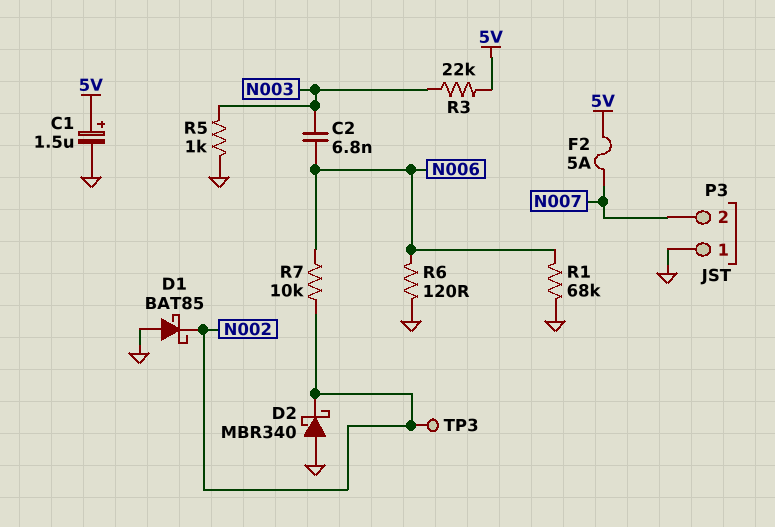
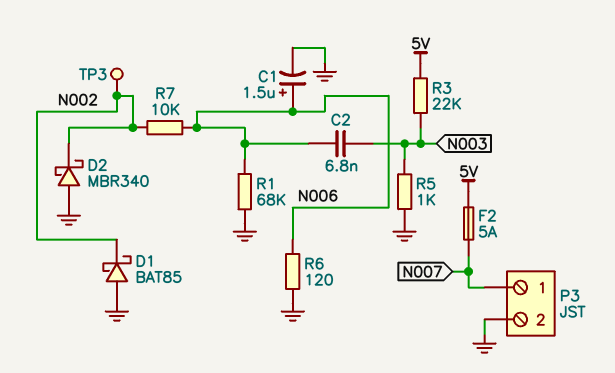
C1: 1.5uF (plus 5V, minus GND) -> 1.5uF (plus N006, minus GND)
P3 pin 1: GND -> N007
P3 pin 2: N007 -> GND

